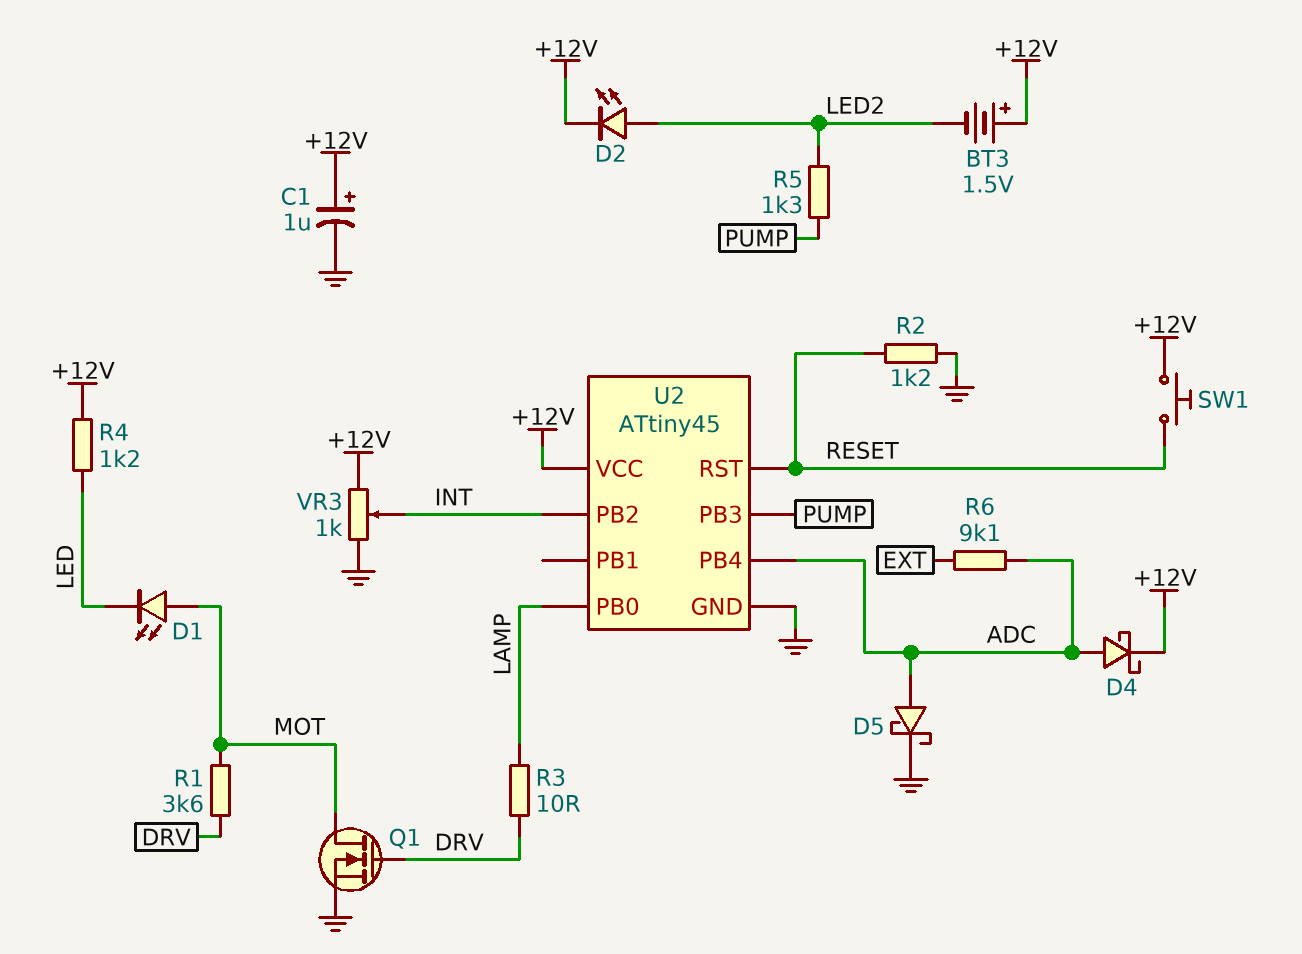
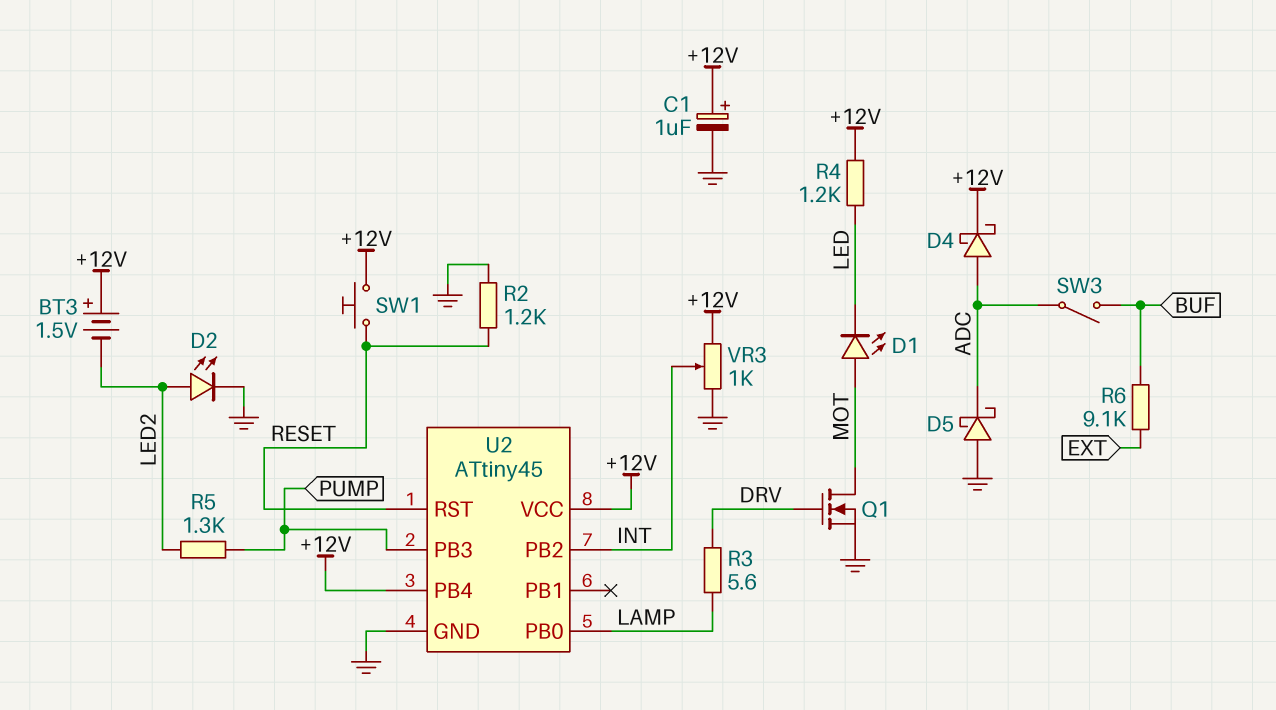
D2: LED (A LED2, K +12V) -> LED (A LED2, K GND)
D5: schottky (A ADC, K GND) -> schottky (A GND, K ADC)
R1: 3.6k (DRV, MOT) -> none
R3: 10 (DRV, LAMP) -> 5.6 (DRV, LAMP)
R6: 9.1k (ADC, EXT) -> 9.1k (BUF, EXT)
SW3: none -> switch (ADC, BUF)
U2 pin PB4: ADC -> +12V

